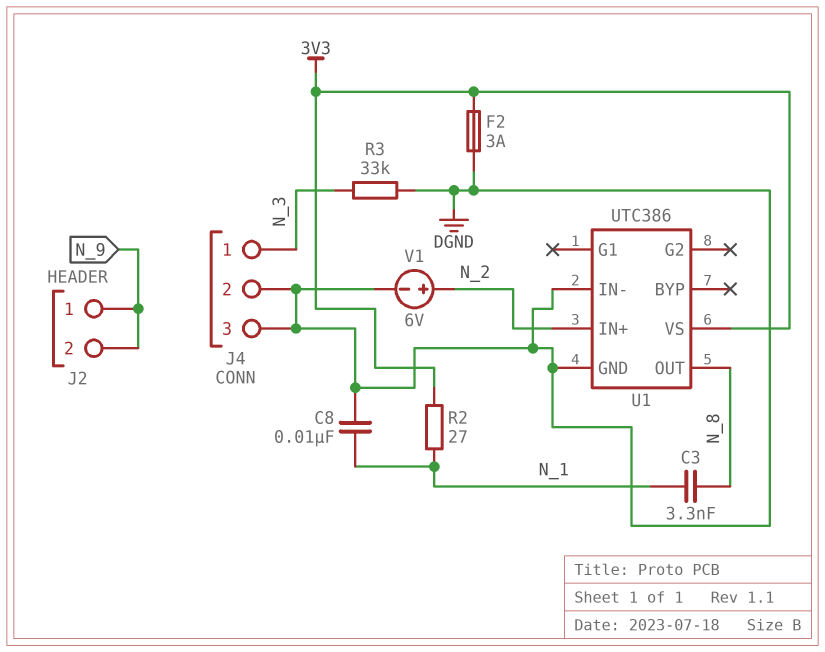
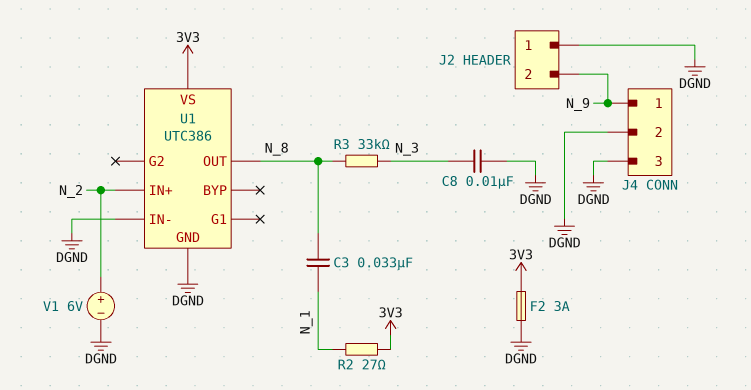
C3: 3.3nF (N_1, N_8) -> 33nF (N_1, N_8)
C8: 10nF (DGND, N_1) -> 10nF (DGND, N_3)
J2 pin 1: N_9 -> DGND
J4 pin 1: N_3 -> N_9
R3: 33k (DGND, N_3) -> 33k (N_3, N_8)

